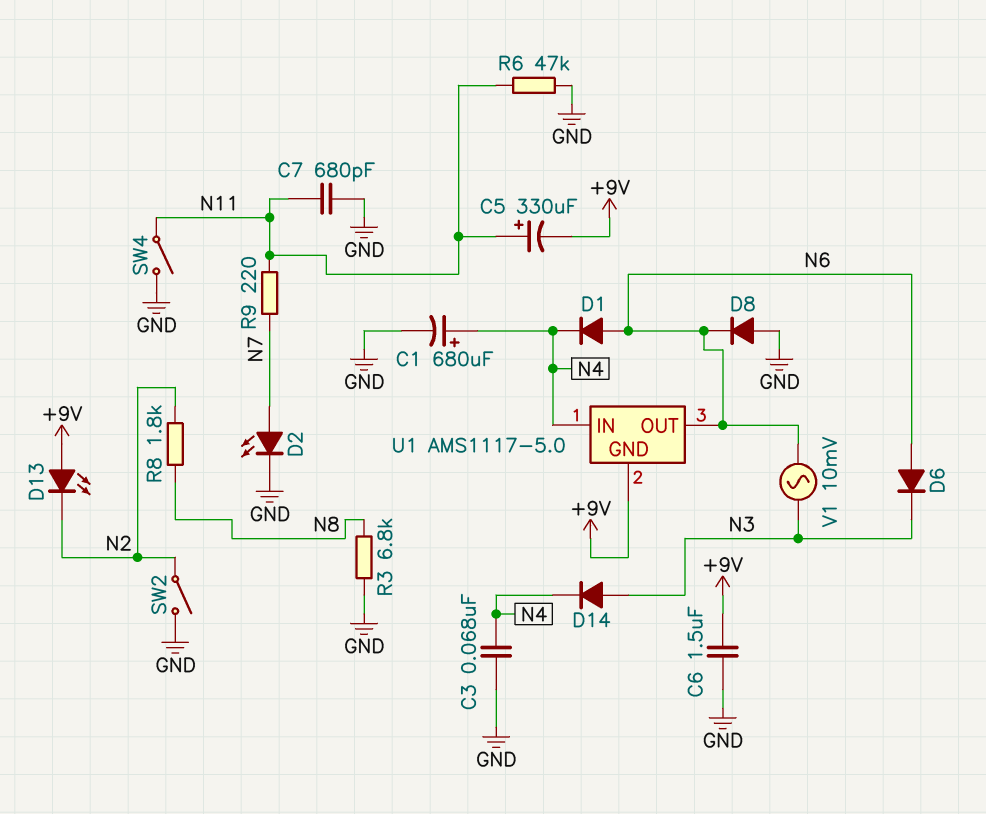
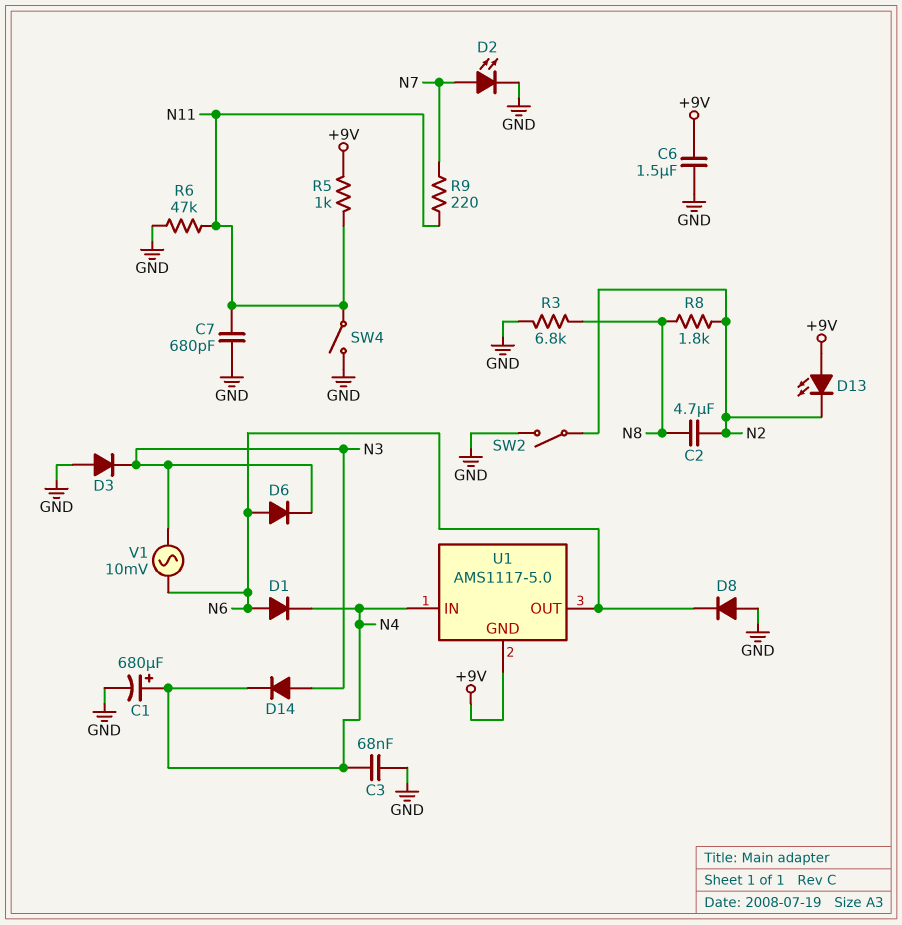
C2: none -> 4.7uF (N2, N8)
C5: 330uF (plus N11, minus +9V) -> none
D3: none -> diode (A GND, K N3)
R5: none -> 1k (+9V, N11)

